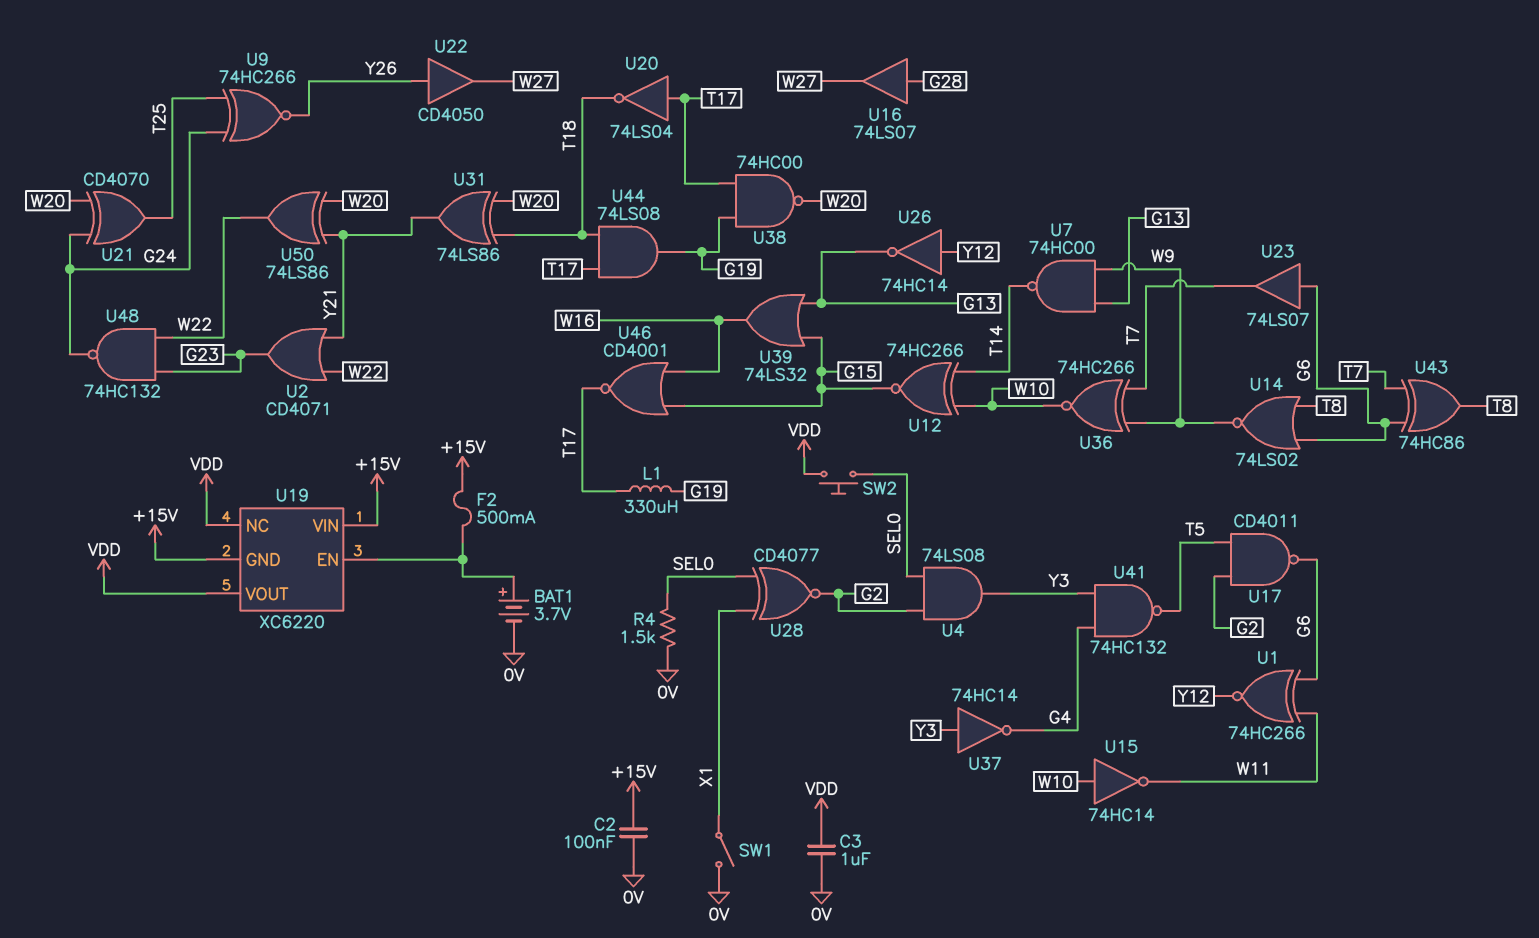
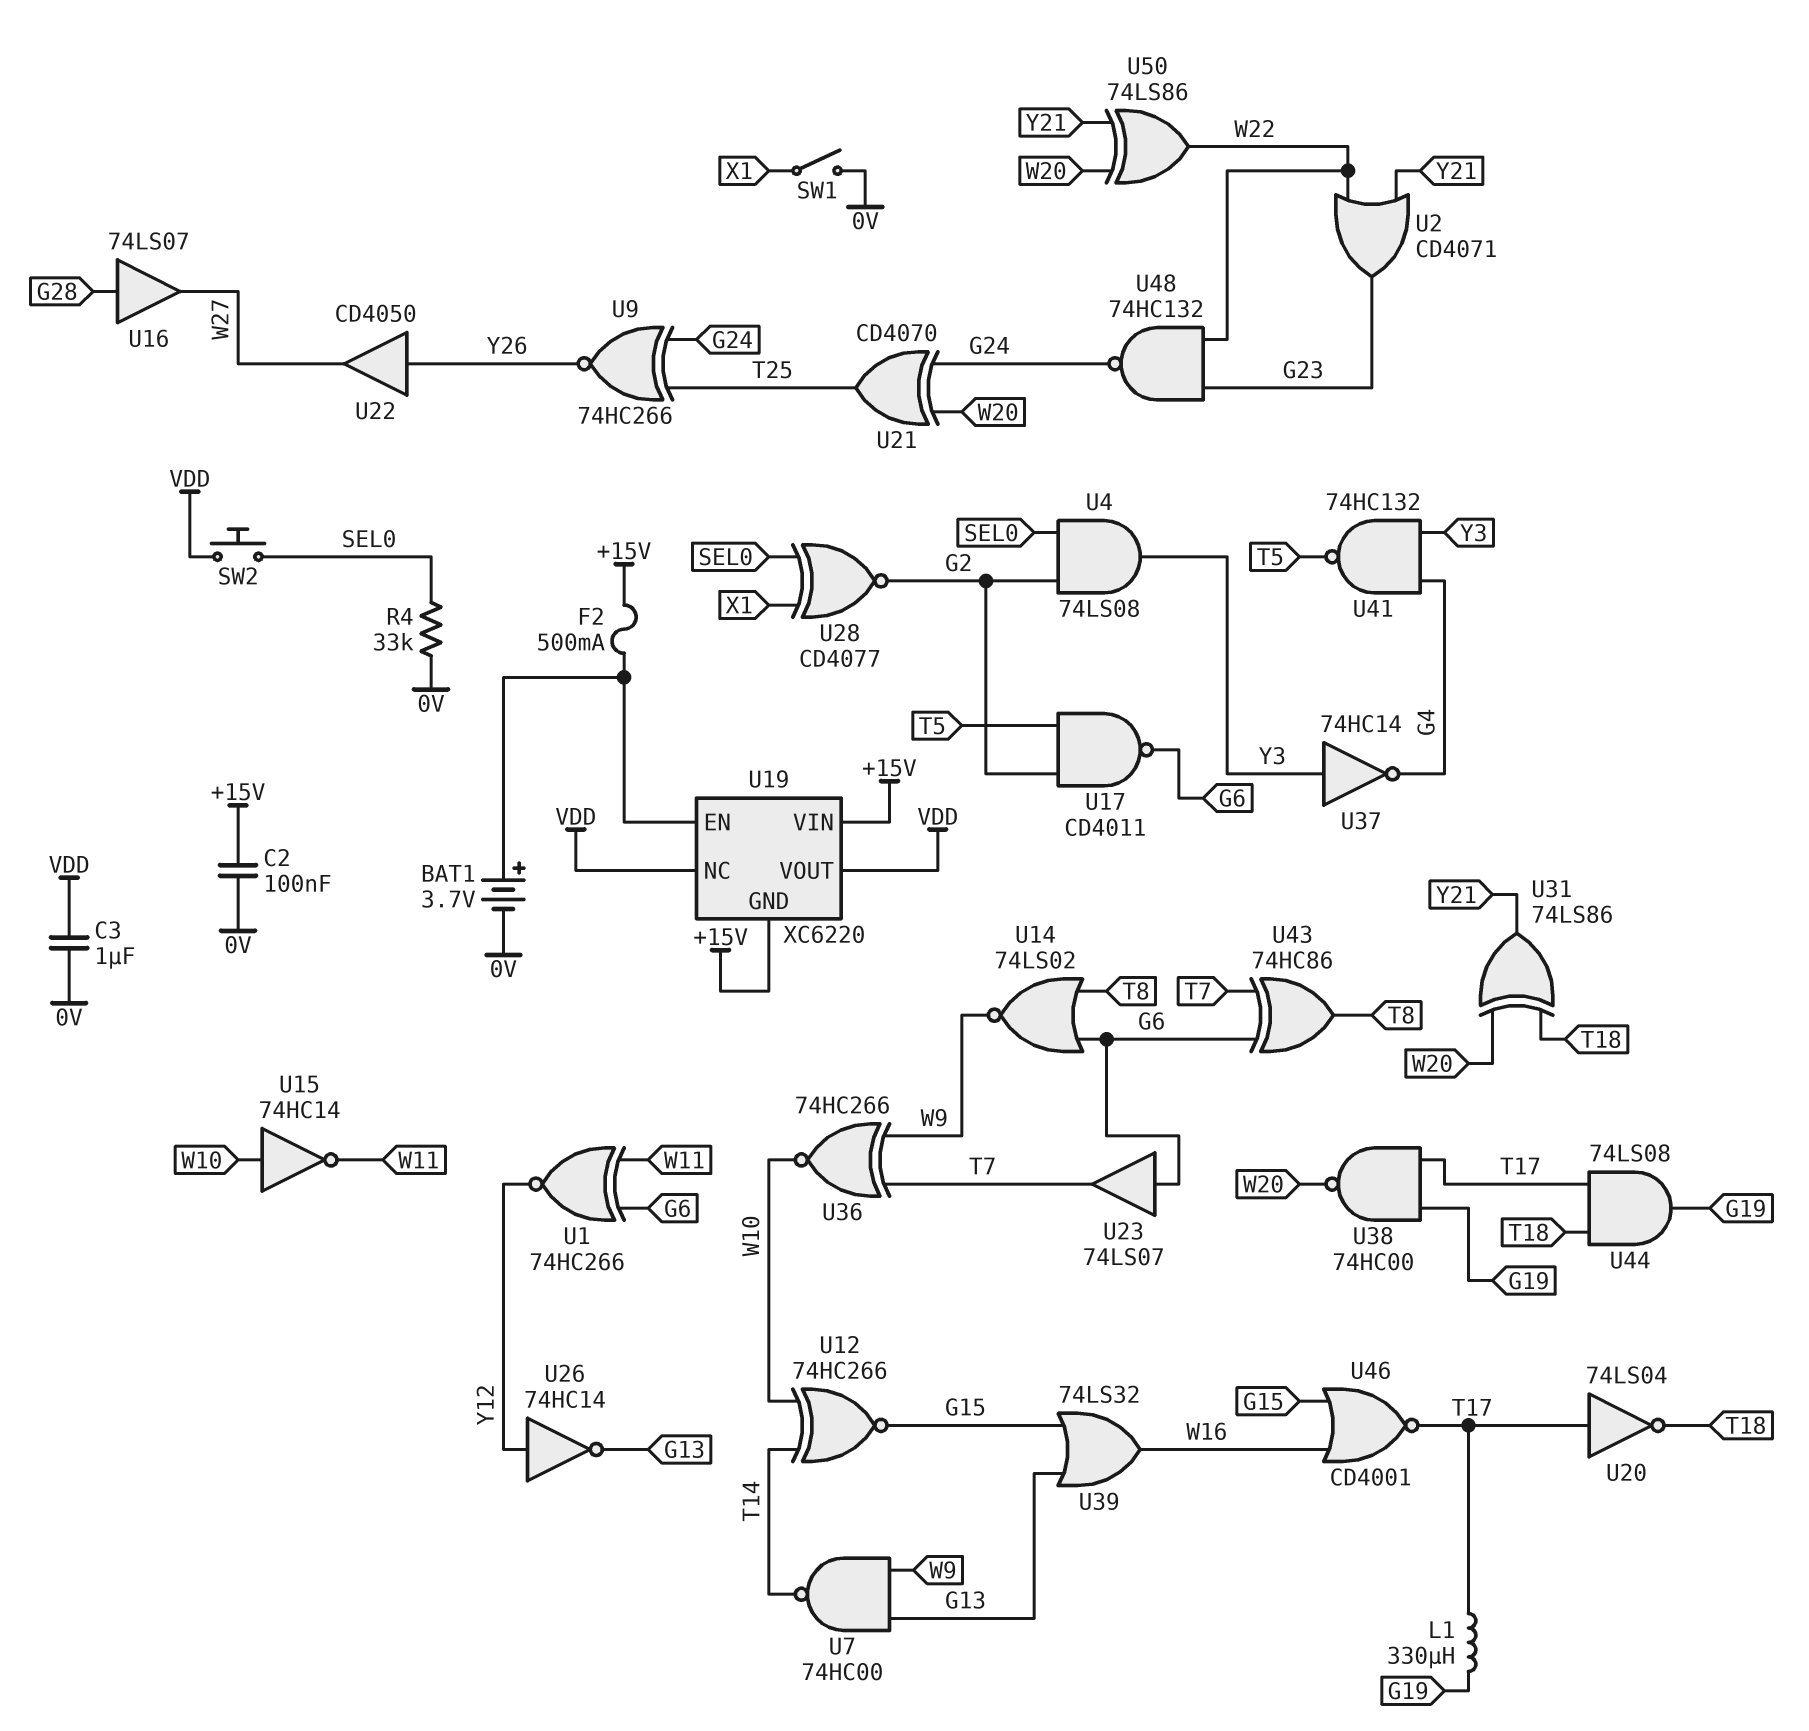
R4: 1.5k (0V, SEL0) -> 33k (0V, SEL0)

